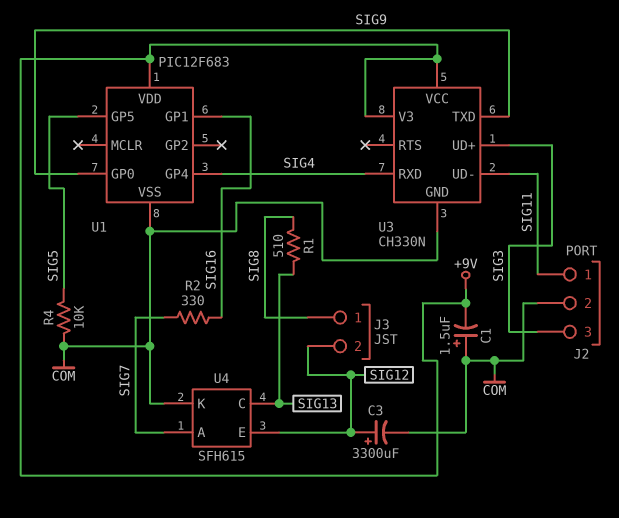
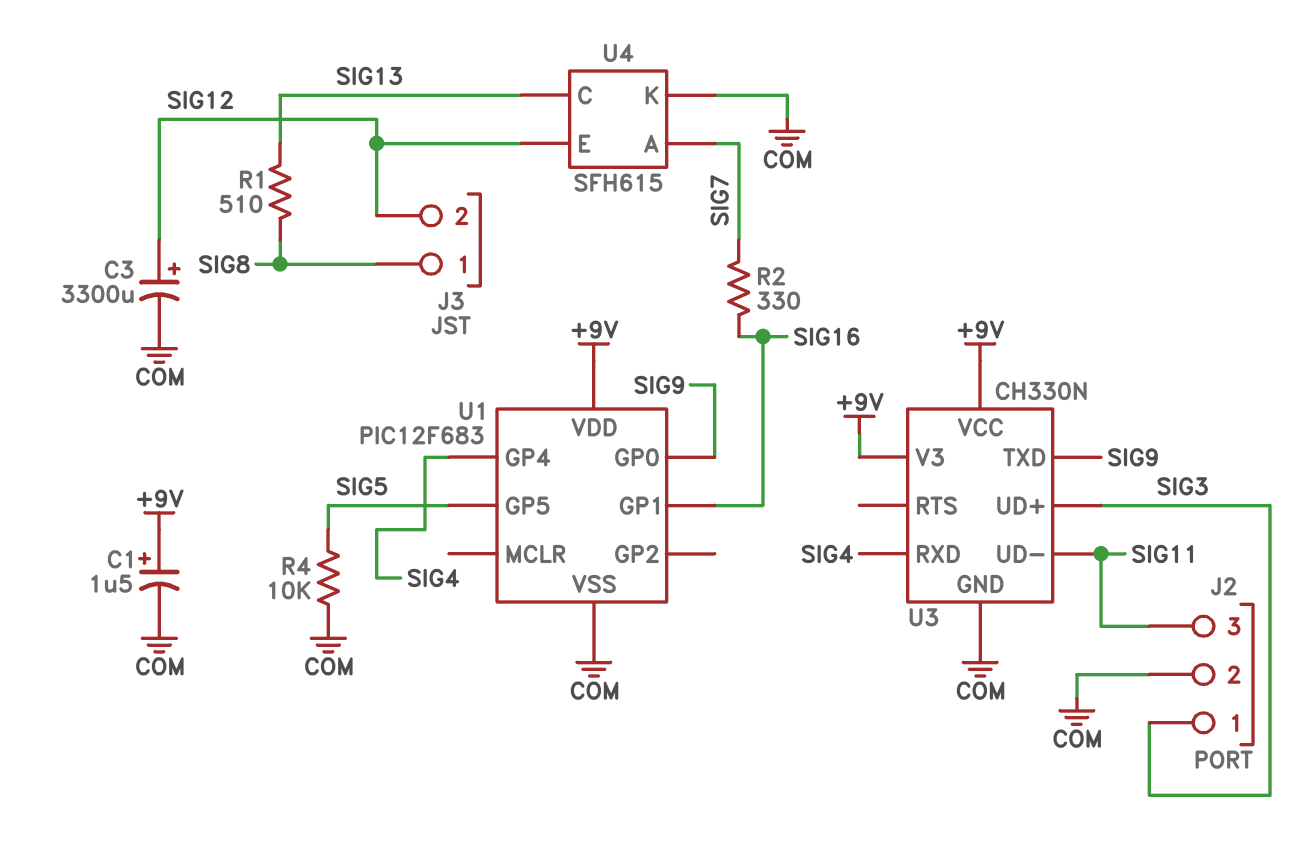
C1: 1.5uF (plus COM, minus +9V) -> 1.5uF (plus +9V, minus COM)
J2 pin 1: SIG11 -> SIG3
J2 pin 3: SIG3 -> SIG11

